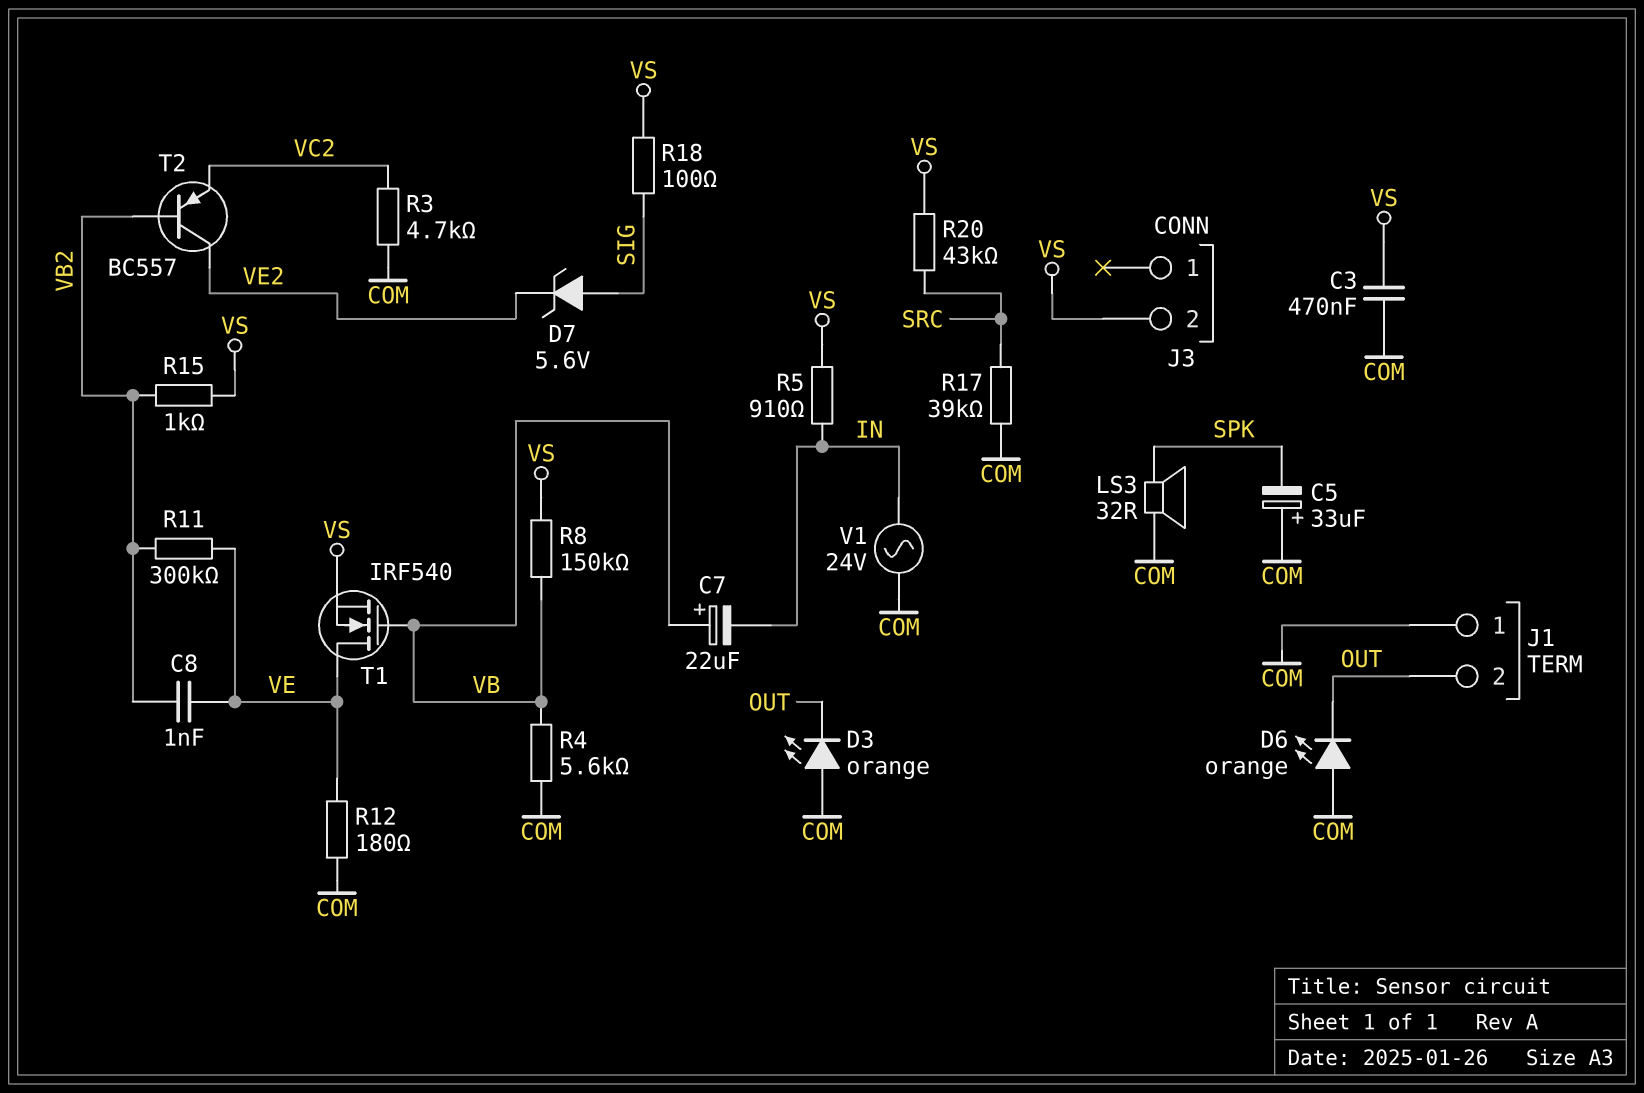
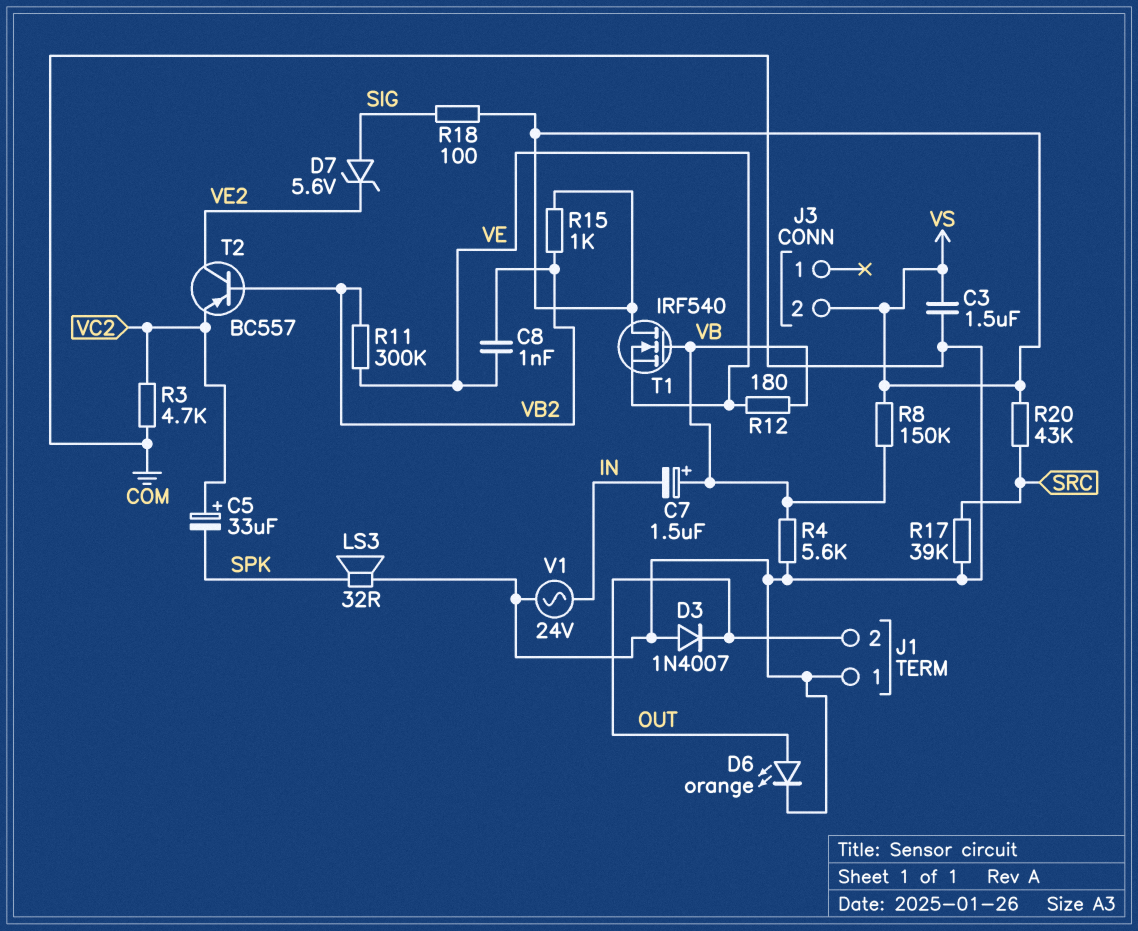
C3: 470nF (COM, VS) -> 1.5uF (COM, VS)
C5: 33uF (plus COM, minus SPK) -> 33uF (plus VC2, minus SPK)
C7: 22uF (plus VB, minus IN) -> 1.5uF (plus VB, minus IN)
D3: LED orange (A COM, K OUT) -> diode 1N4007 (A COM, K OUT)
D6: LED orange (A COM, K OUT) -> LED orange (A OUT, K COM)
R5: 910 (IN, VS) -> none
R12: 180 (COM, VE) -> 180 (VB, VE)
T1: NMOS IRF540 (G VB, D VE, S VS) -> NMOS IRF540 (G VB, D VS, S VE)

